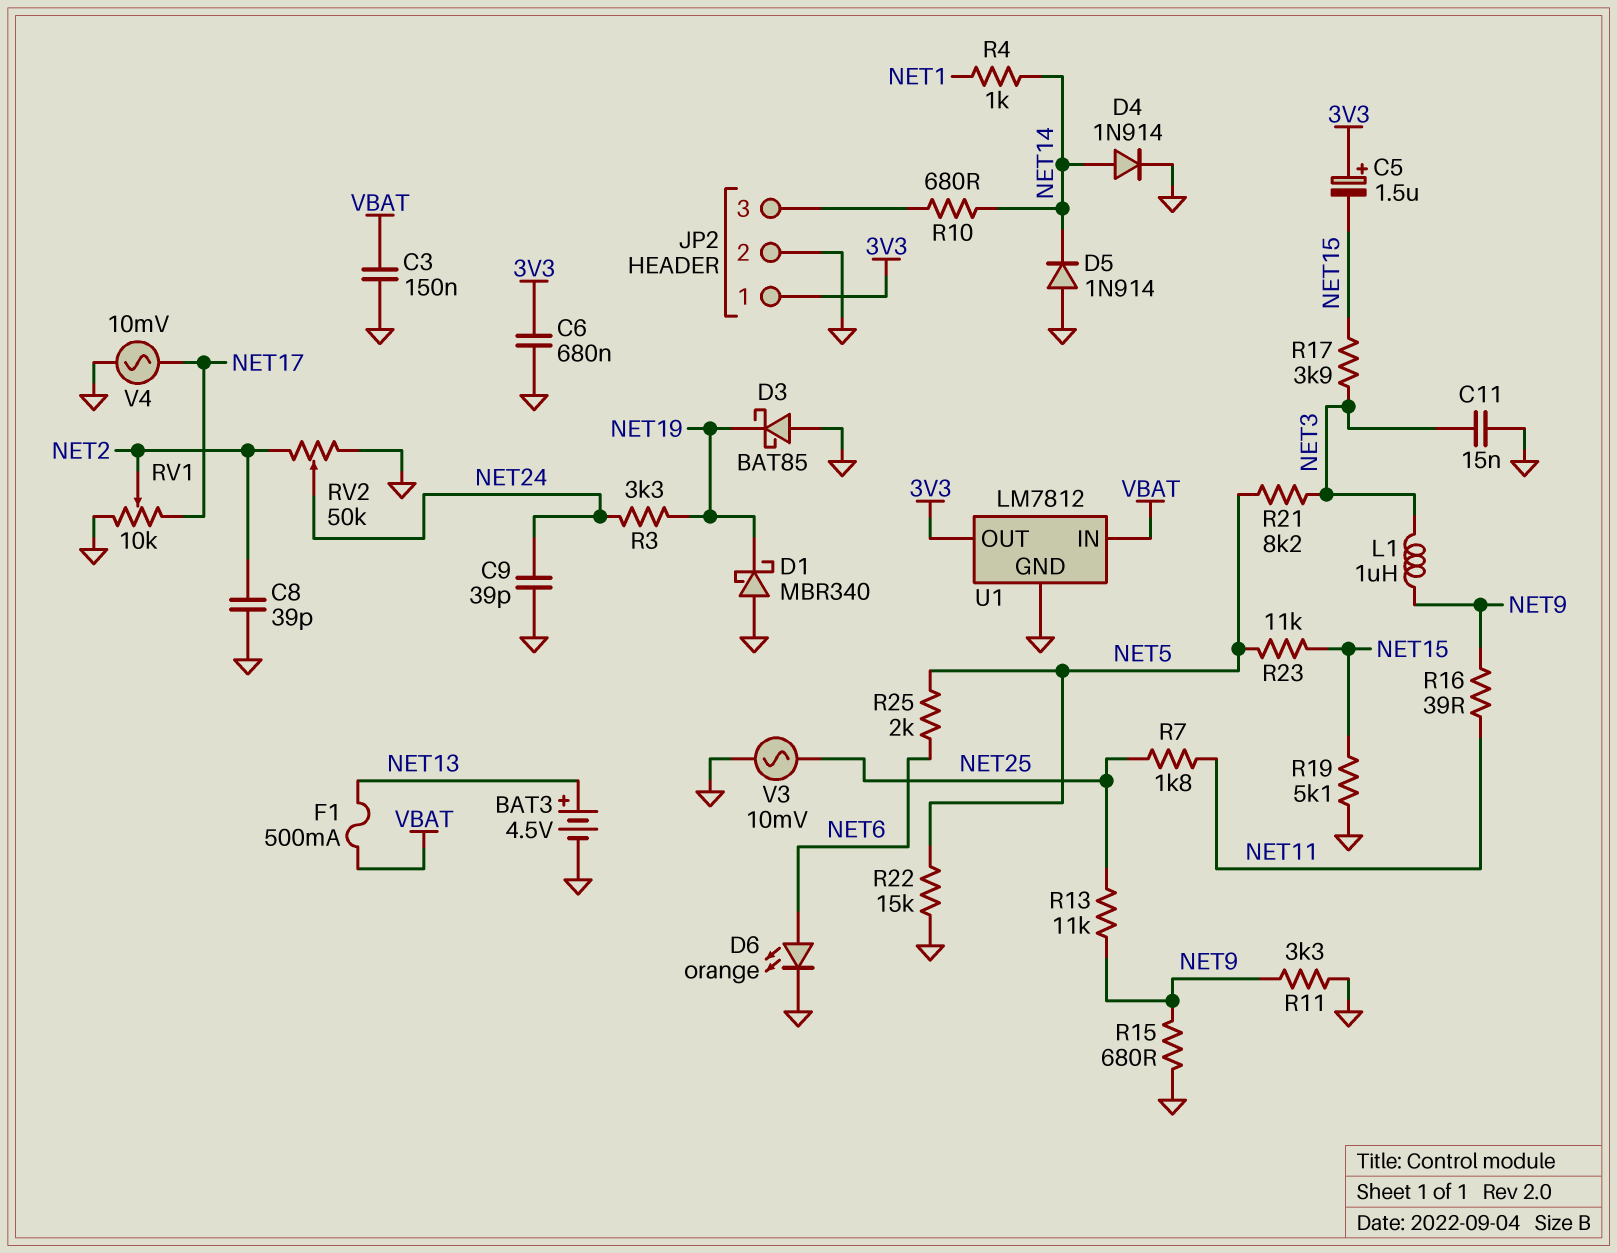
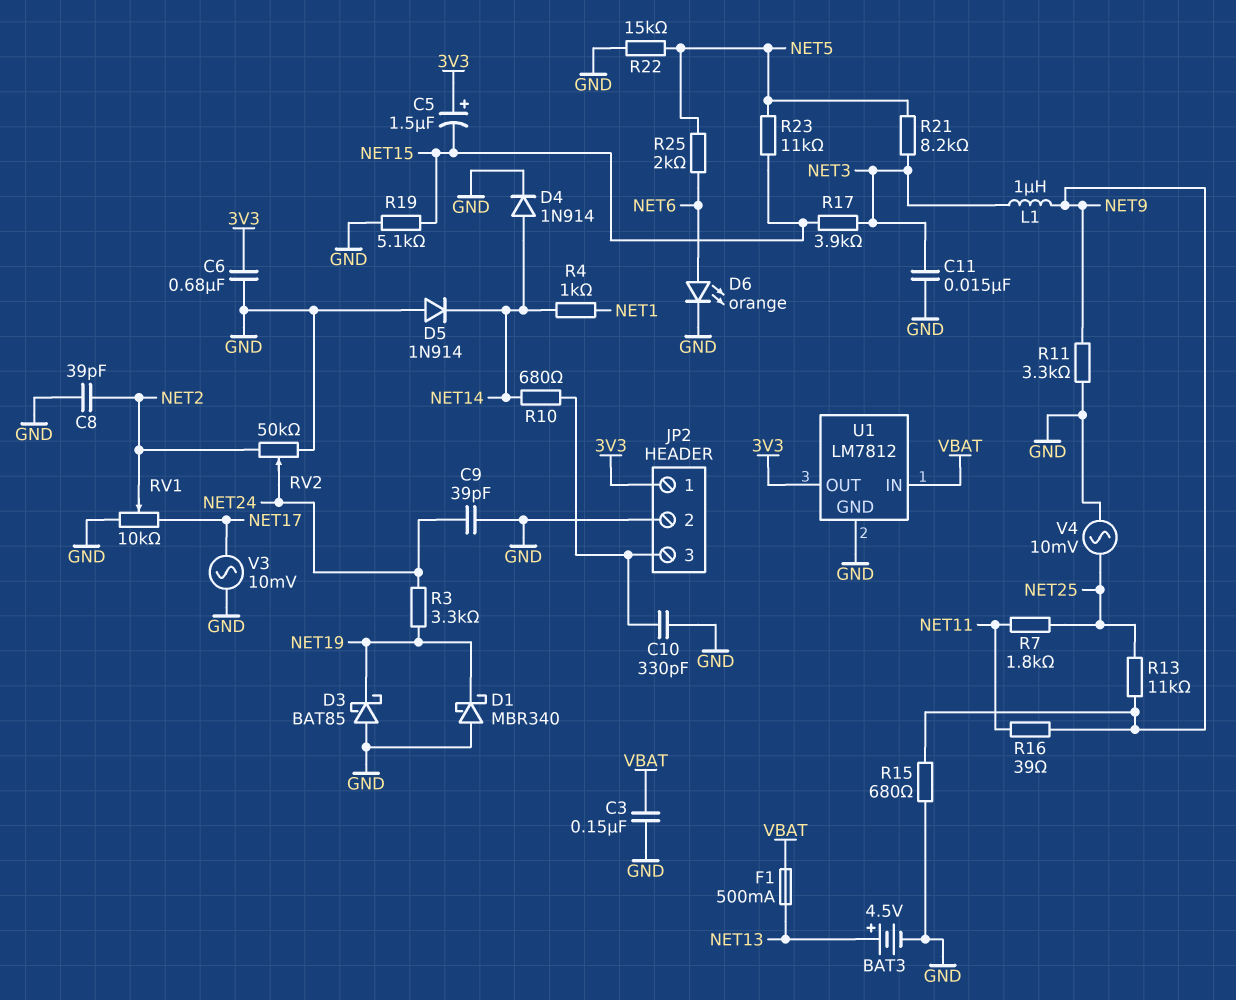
C10: none -> 330pF (GND, JP2/3)
V3: AC 10mV (GND, NET25) -> AC 10mV (GND, NET17)
V4: AC 10mV (GND, NET17) -> AC 10mV (GND, NET25)

